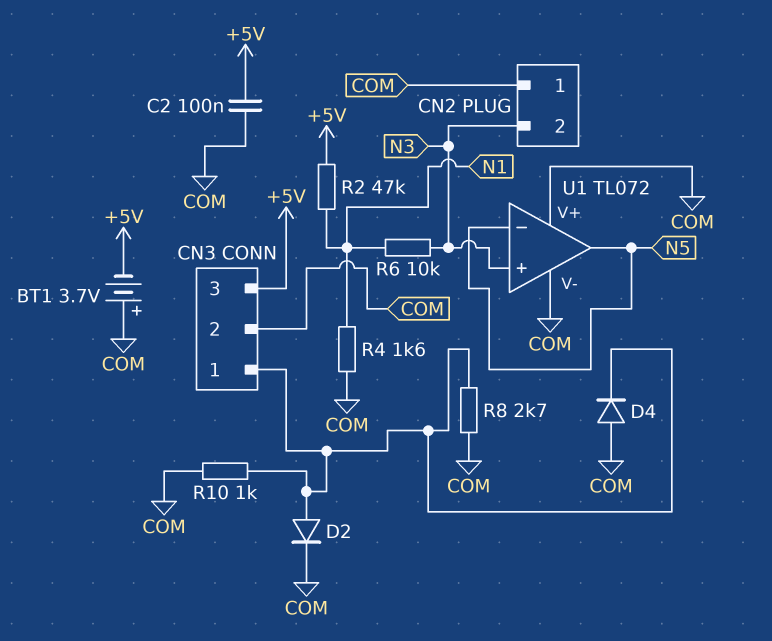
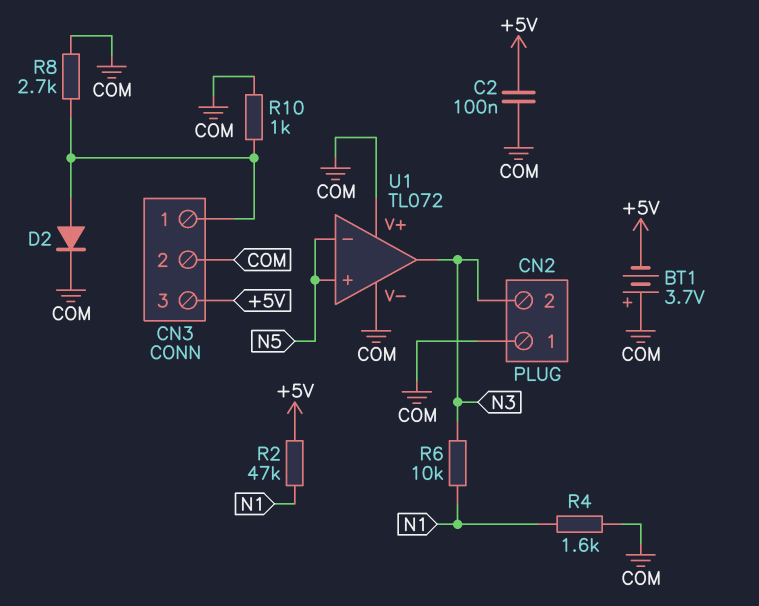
D4: diode (A COM, K CN3/1) -> none
U1 pin in+: N3 -> N5
U1 pin out: N5 -> N3

